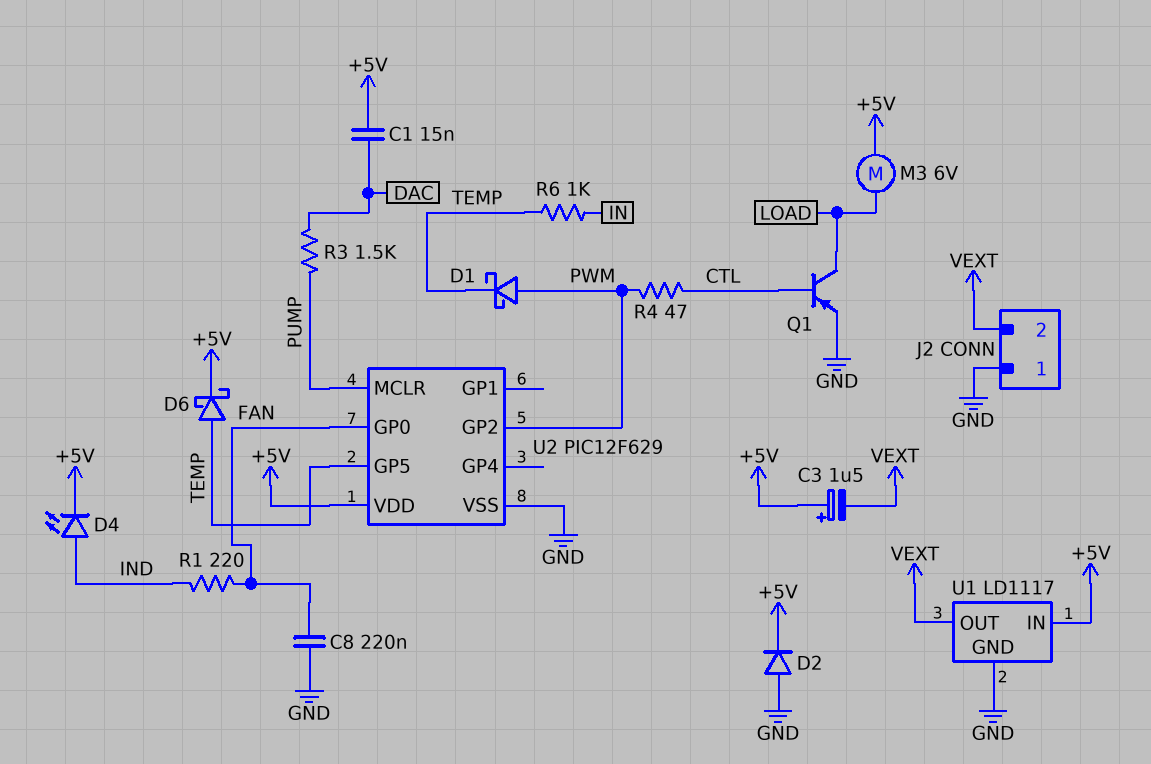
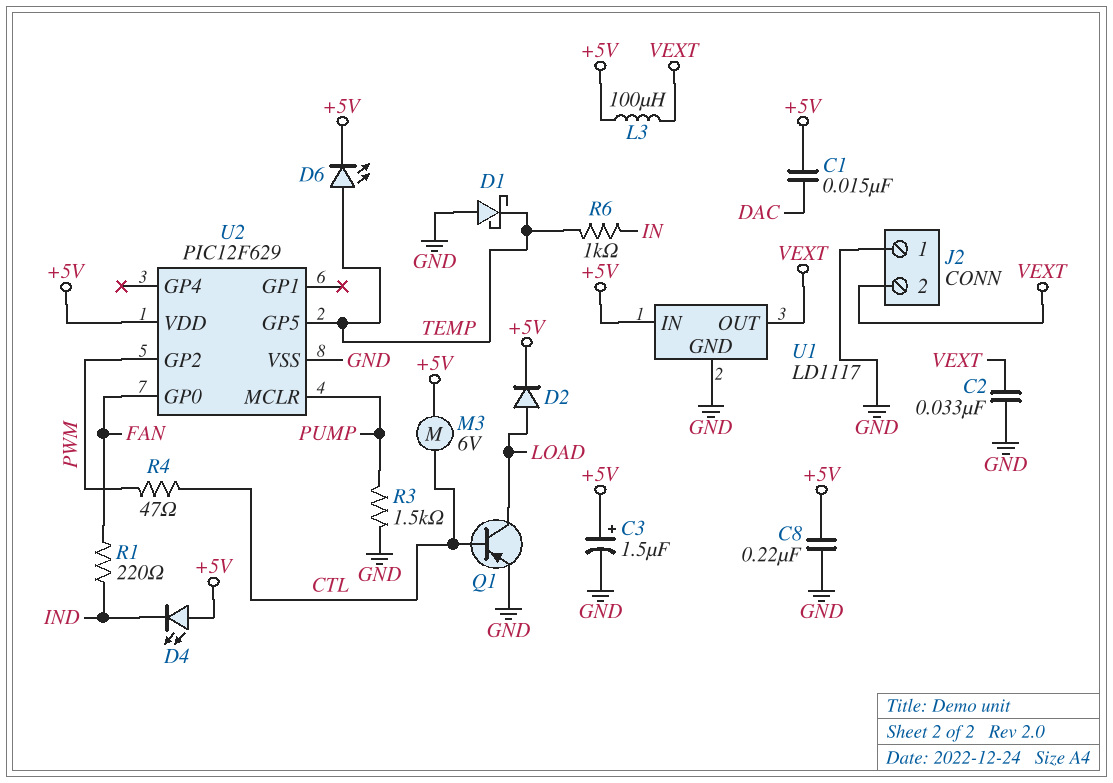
C2: none -> 33nF (GND, VEXT)
C3: 1.5uF (plus +5V, minus VEXT) -> 1.5uF (plus +5V, minus GND)
C8: 220nF (FAN, GND) -> 220nF (+5V, GND)
D1: schottky (A PWM, K TEMP) -> schottky (A GND, K TEMP)
D2: diode (A GND, K +5V) -> diode (A LOAD, K +5V)
D4: LED (A IND, K +5V) -> LED (A +5V, K IND)
D6: schottky (A TEMP, K +5V) -> LED (A TEMP, K +5V)
L3: none -> 100uH (+5V, VEXT)
M3: motor 6V (+5V, LOAD) -> motor 6V (+5V, CTL)
R3: 1.5k (DAC, PUMP) -> 1.5k (GND, PUMP)

